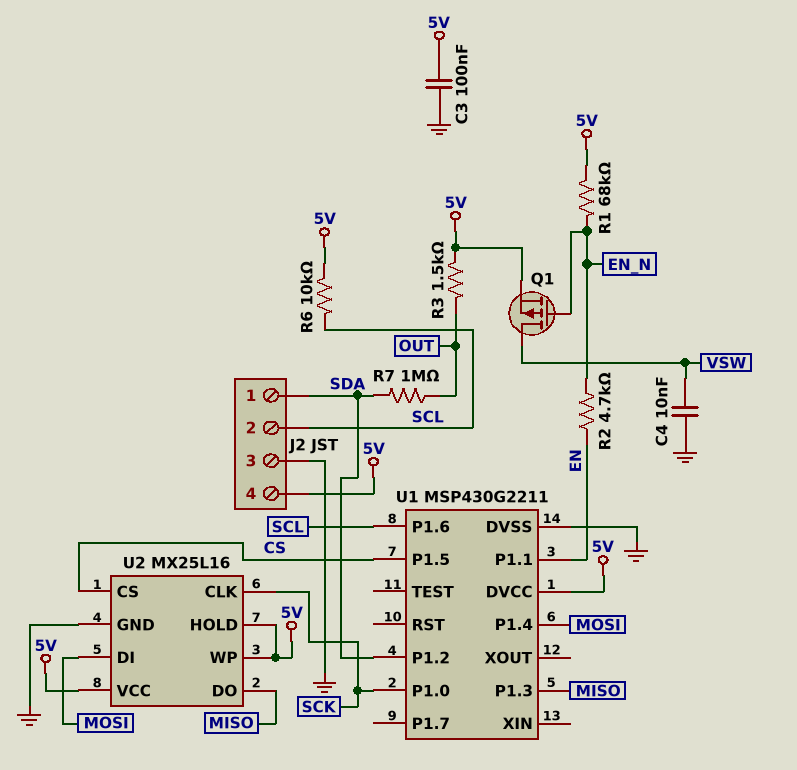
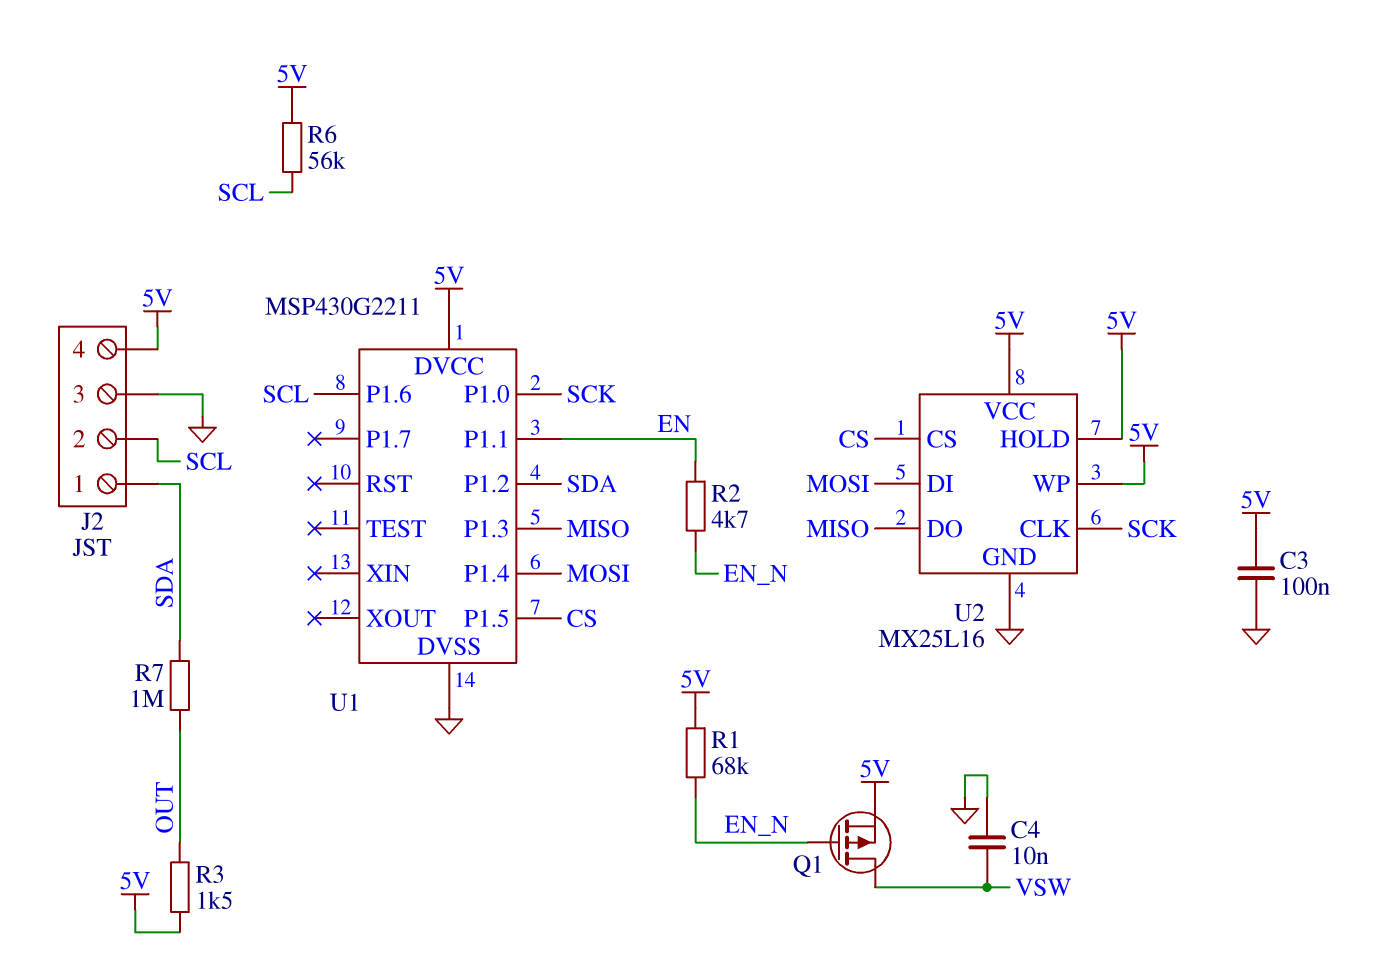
R6: 10k (5V, SCL) -> 56k (5V, SCL)

